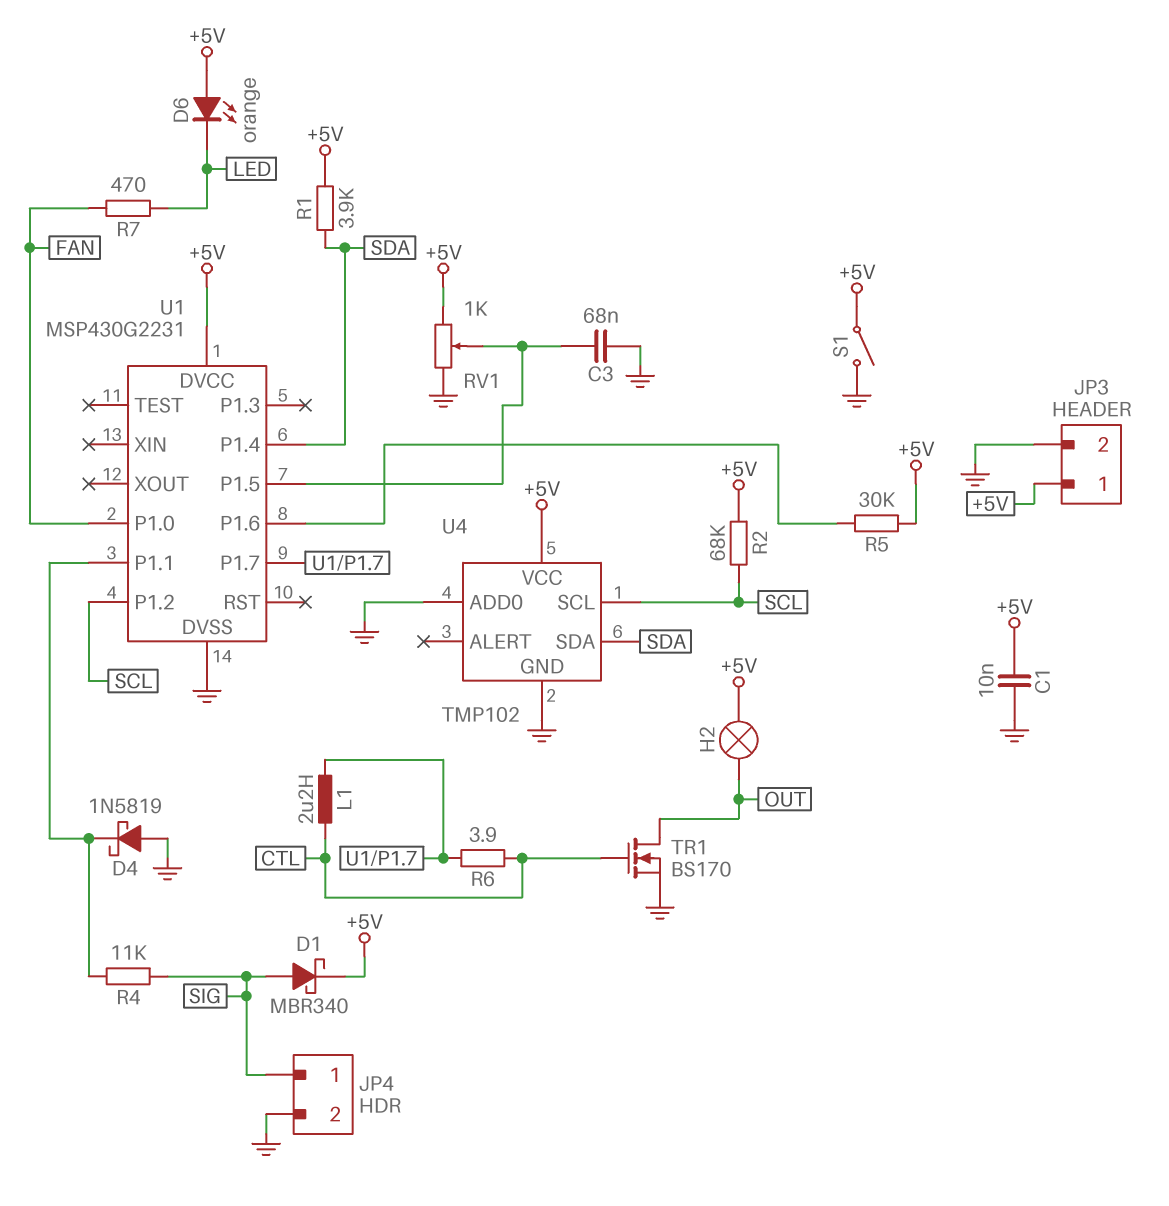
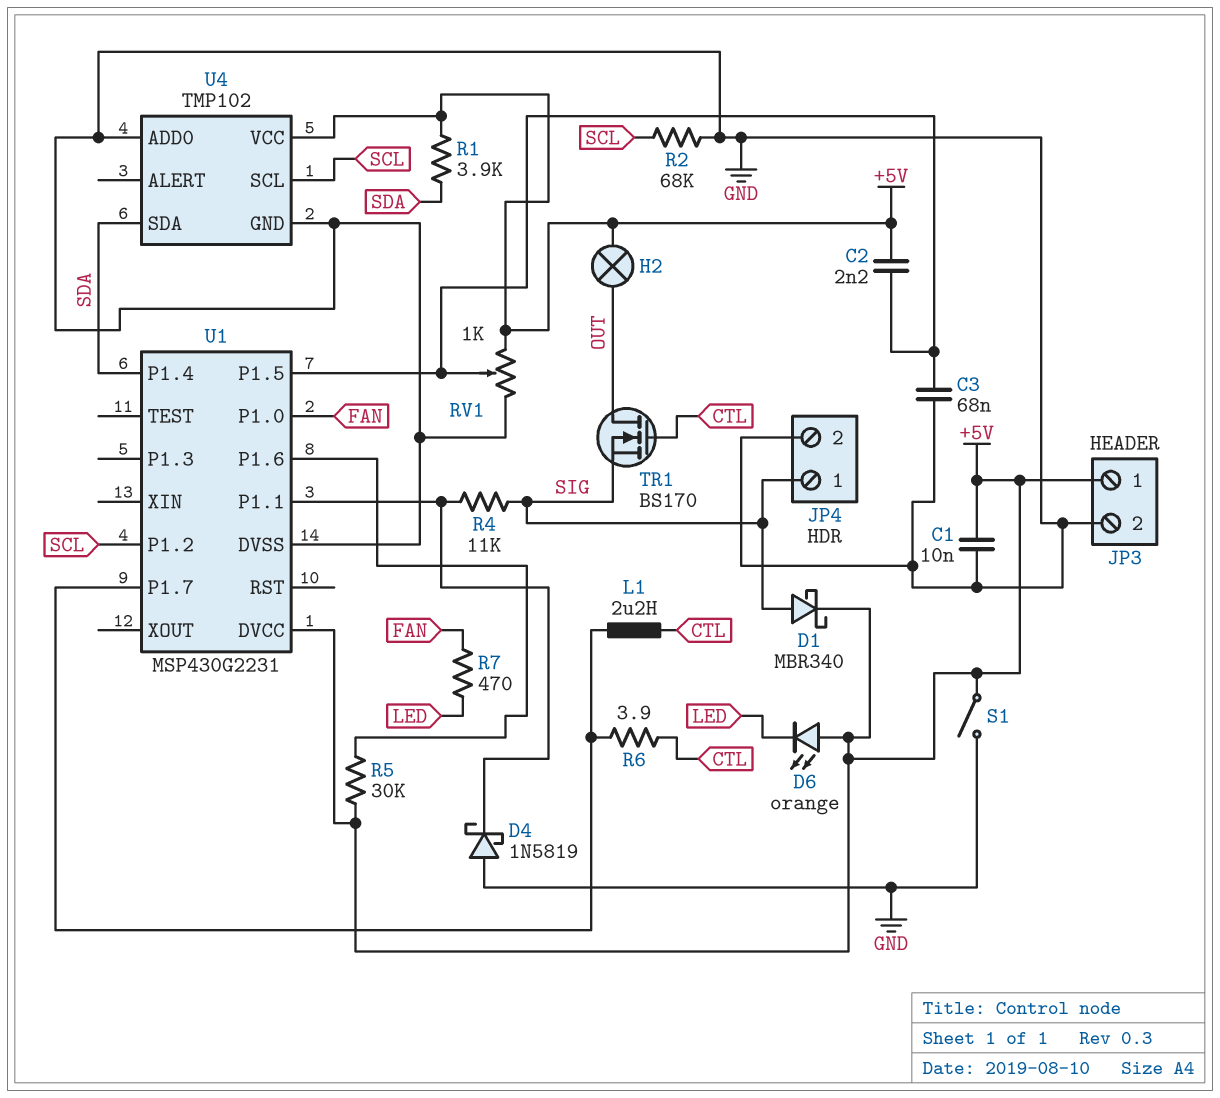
C2: none -> 2.2nF (+5V, U1/P1.5)
R2: 68k (+5V, SCL) -> 68k (GND, SCL)
TR1: NMOS BS170 (G CTL, D OUT, S GND) -> NMOS BS170 (G CTL, D OUT, S SIG)

